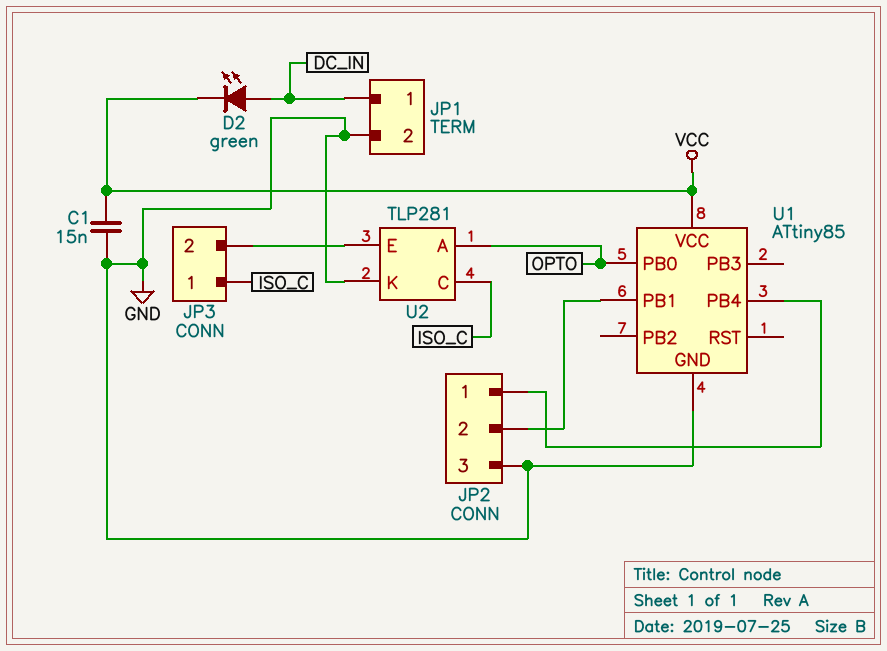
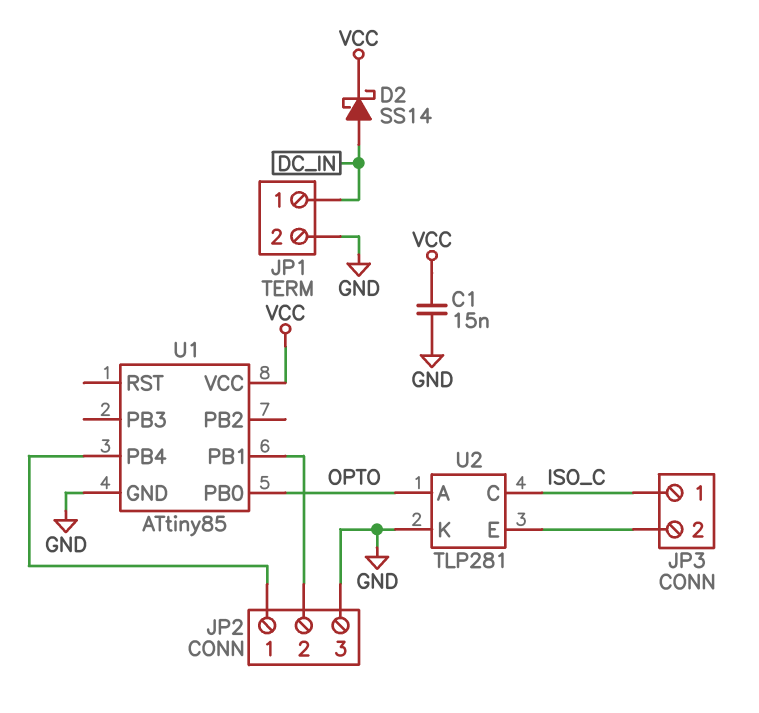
D2: LED green (A DC_IN, K VCC) -> schottky SS14 (A DC_IN, K VCC)

